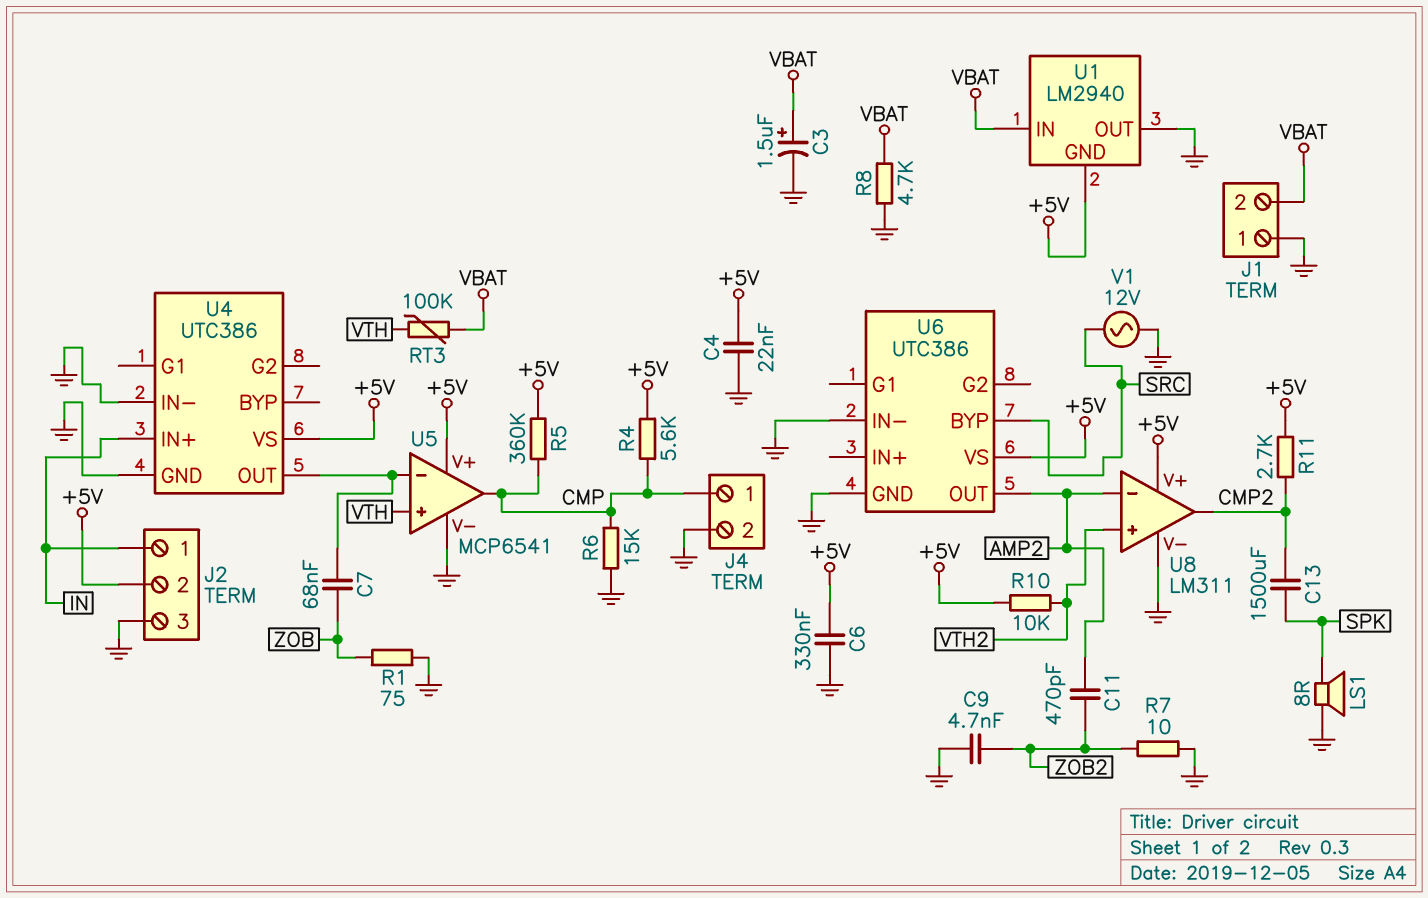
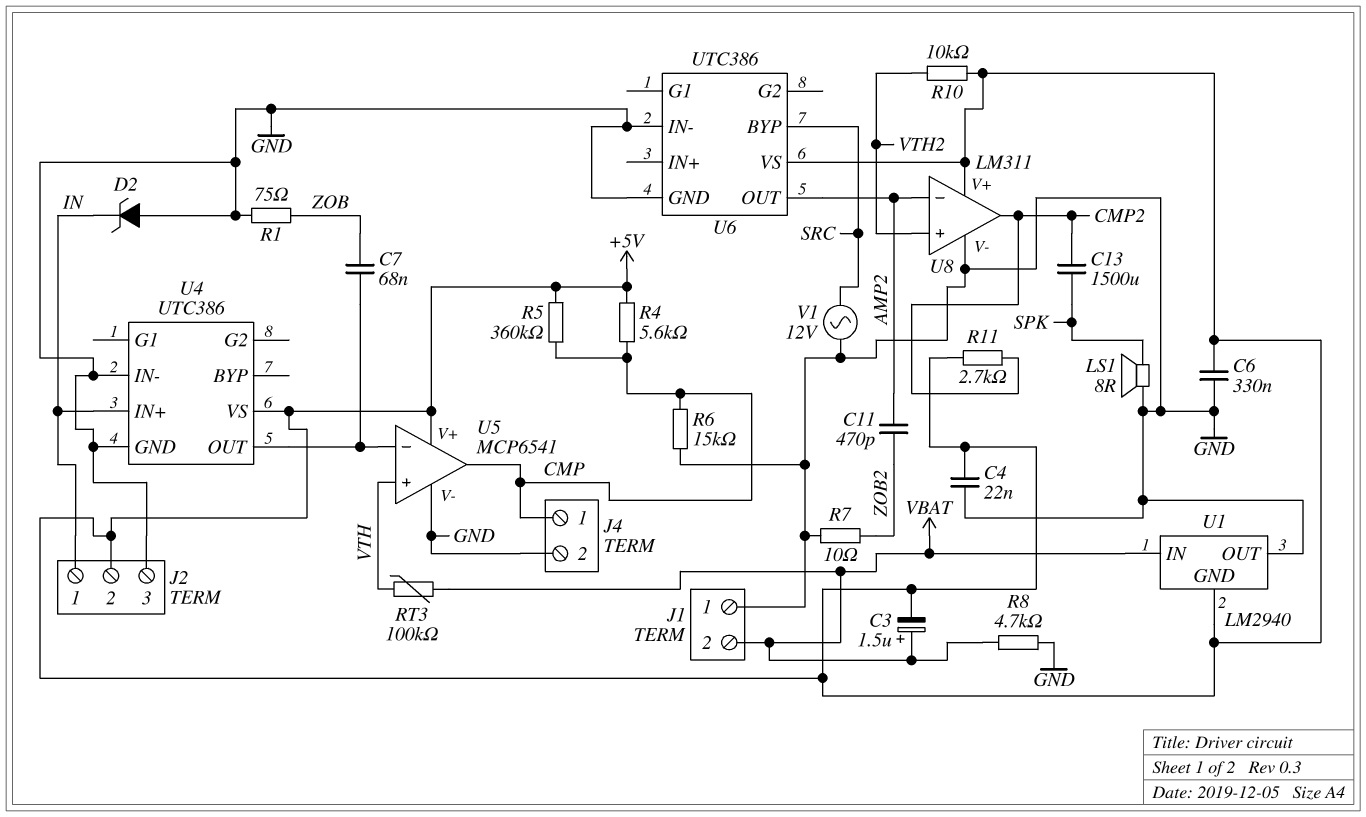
C3: 1.5uF (plus VBAT, minus GND) -> 1.5uF (plus VBAT, minus +5V)
C9: 4.7nF (GND, ZOB2) -> none
D2: none -> zener (A GND, K IN)

